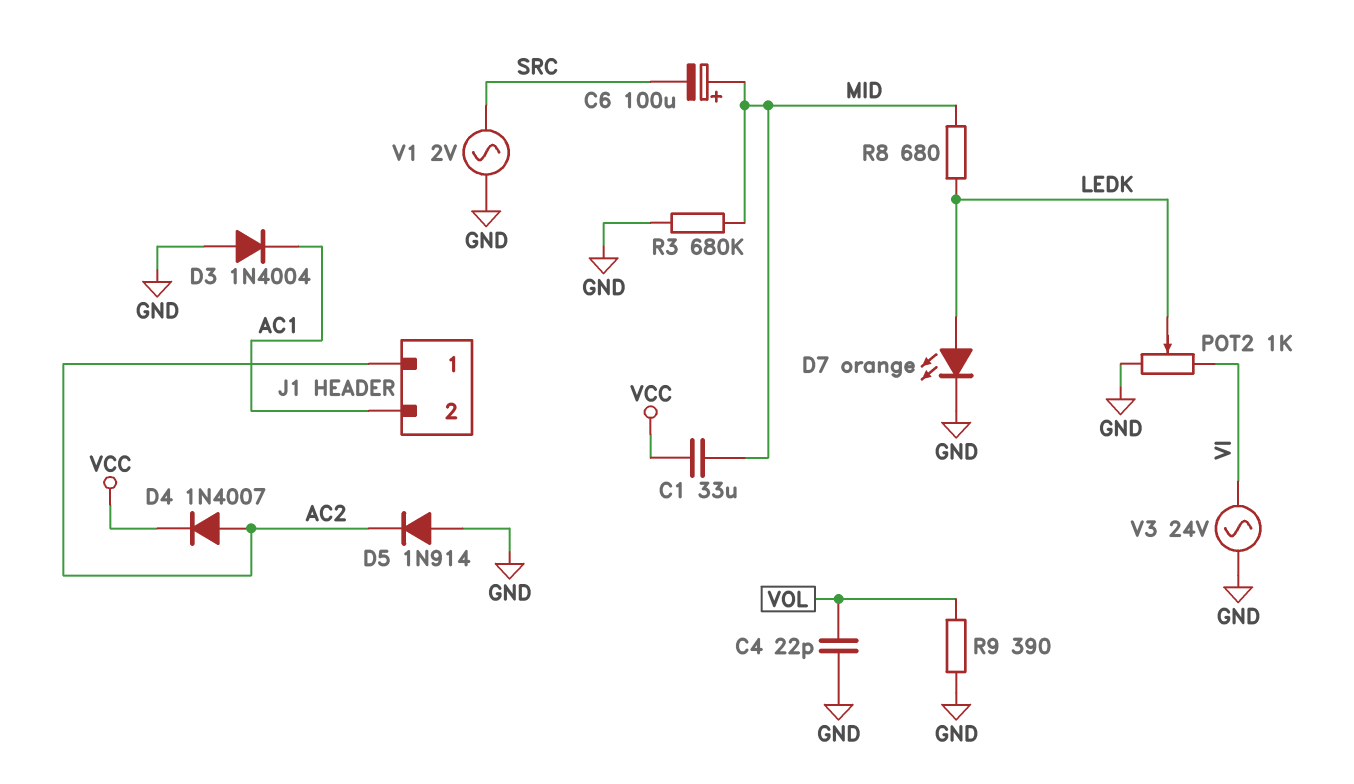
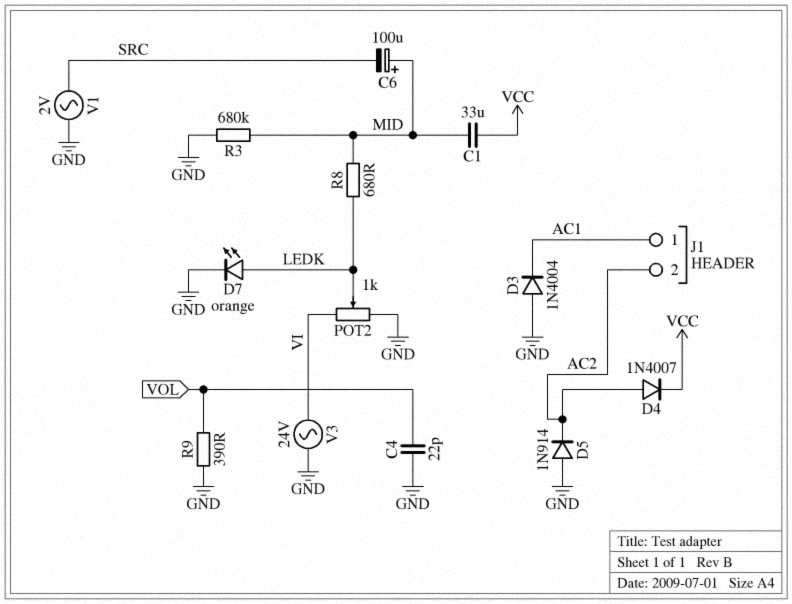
J1 pin 1: AC2 -> AC1
J1 pin 2: AC1 -> AC2

